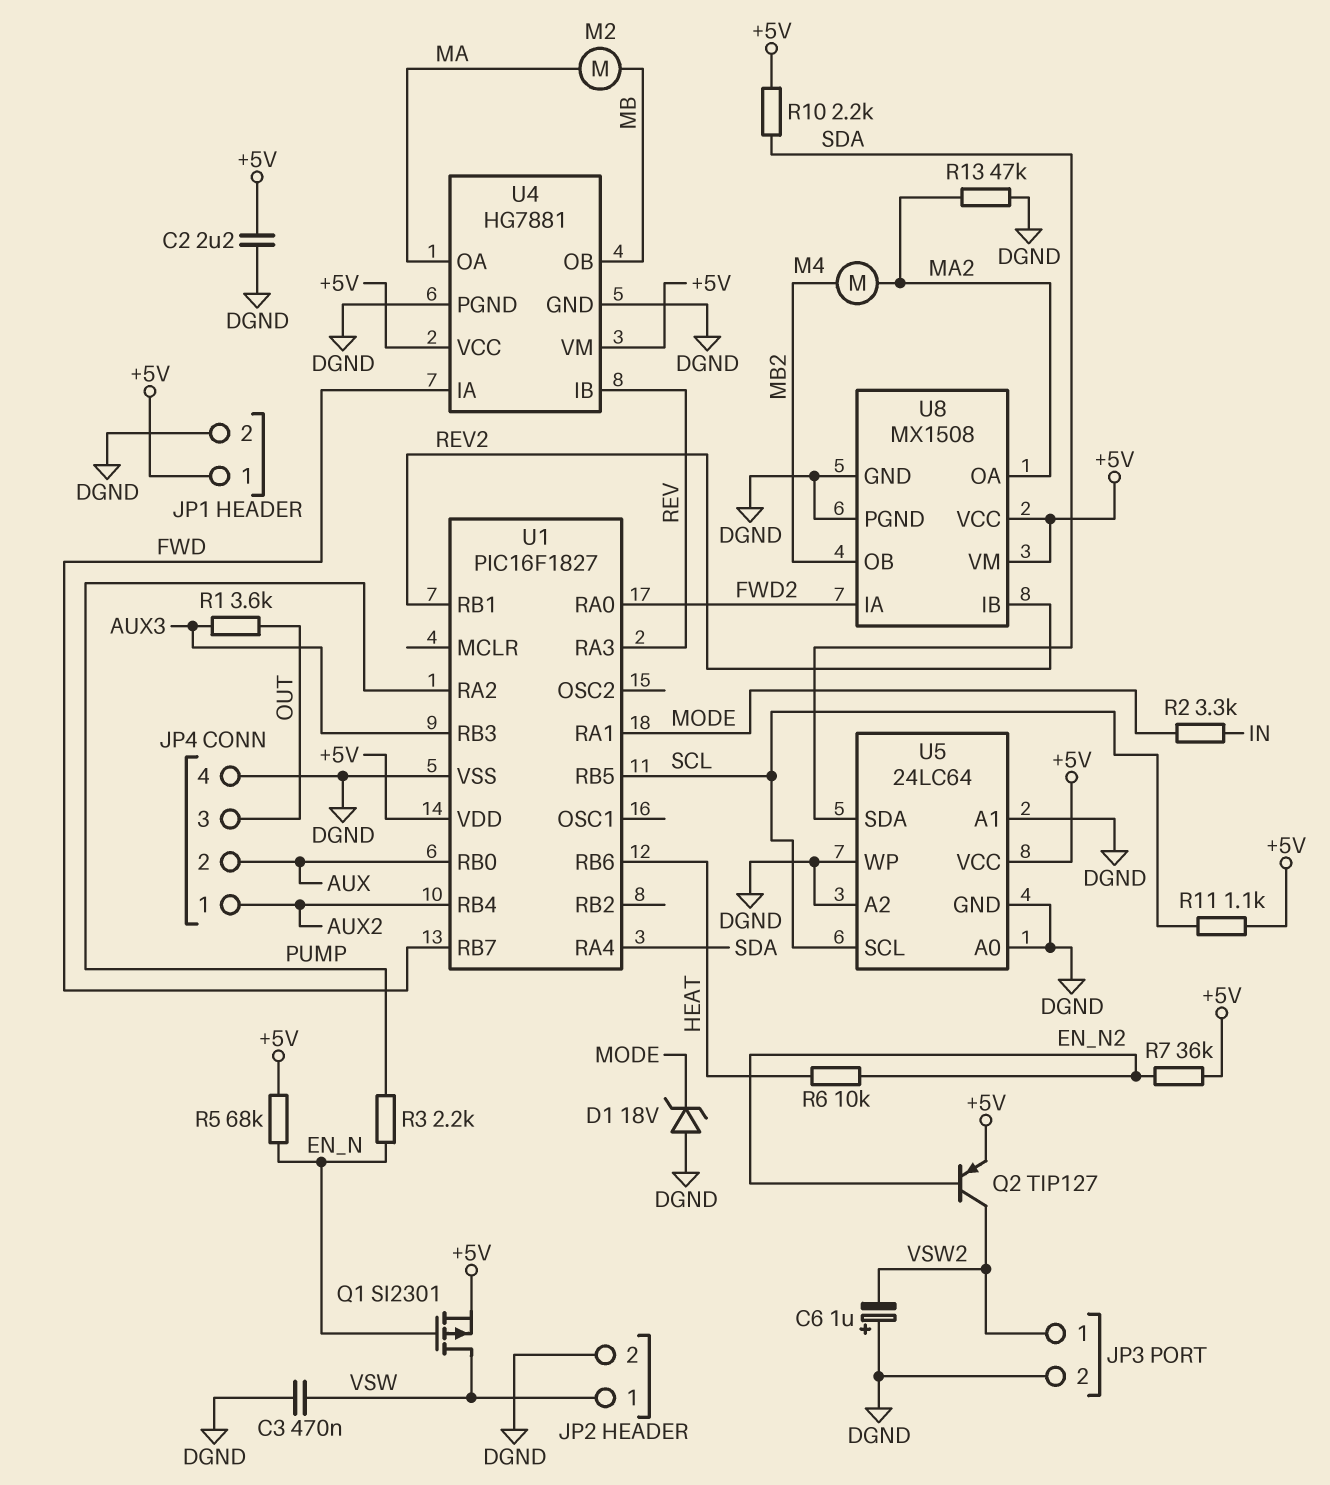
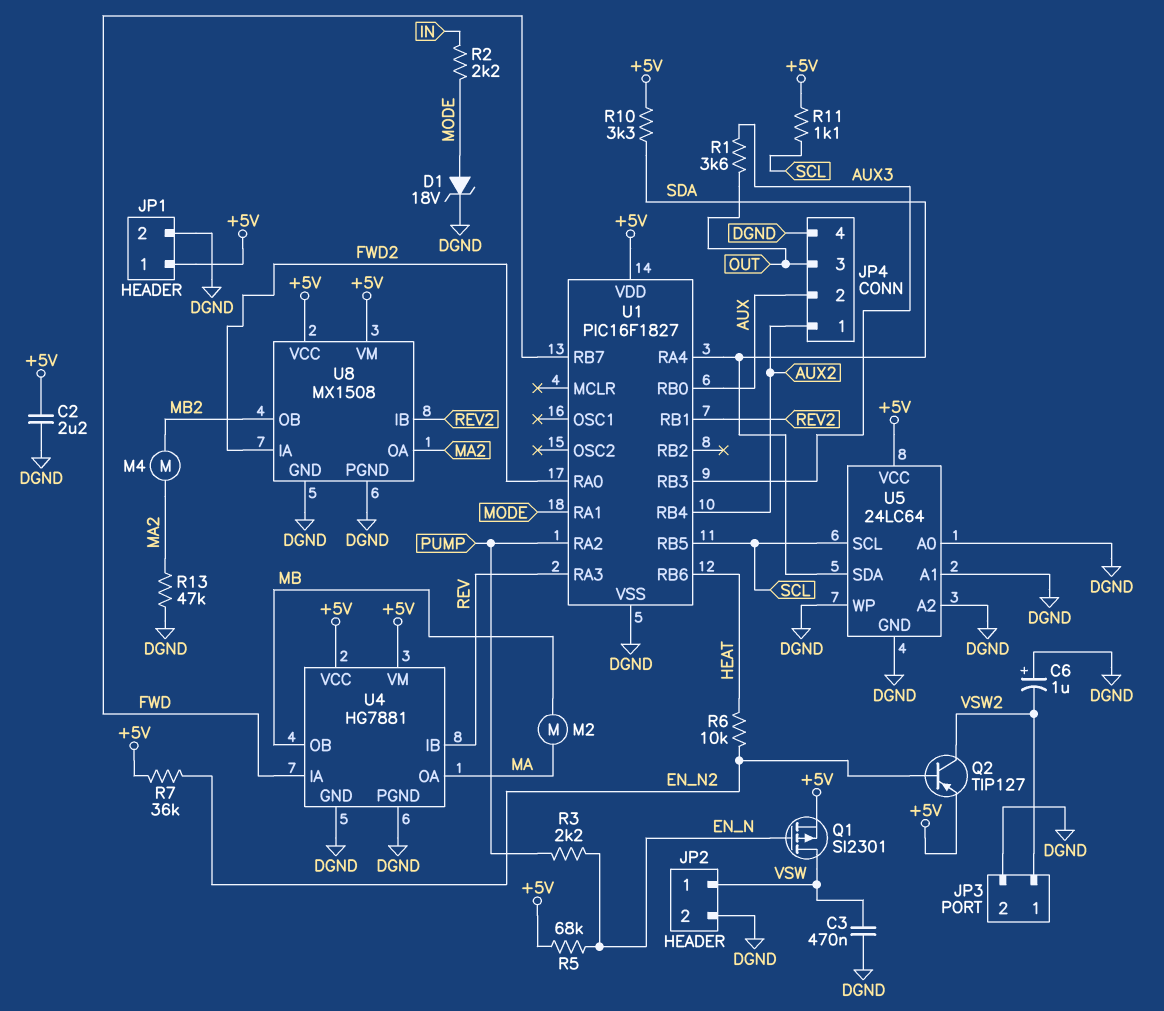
D1: zener 18V (A DGND, K MODE) -> zener 18V (A MODE, K DGND)
R2: 3.3k (IN, MODE) -> 2.2k (IN, MODE)
R10: 2.2k (+5V, SDA) -> 3.3k (+5V, SDA)

